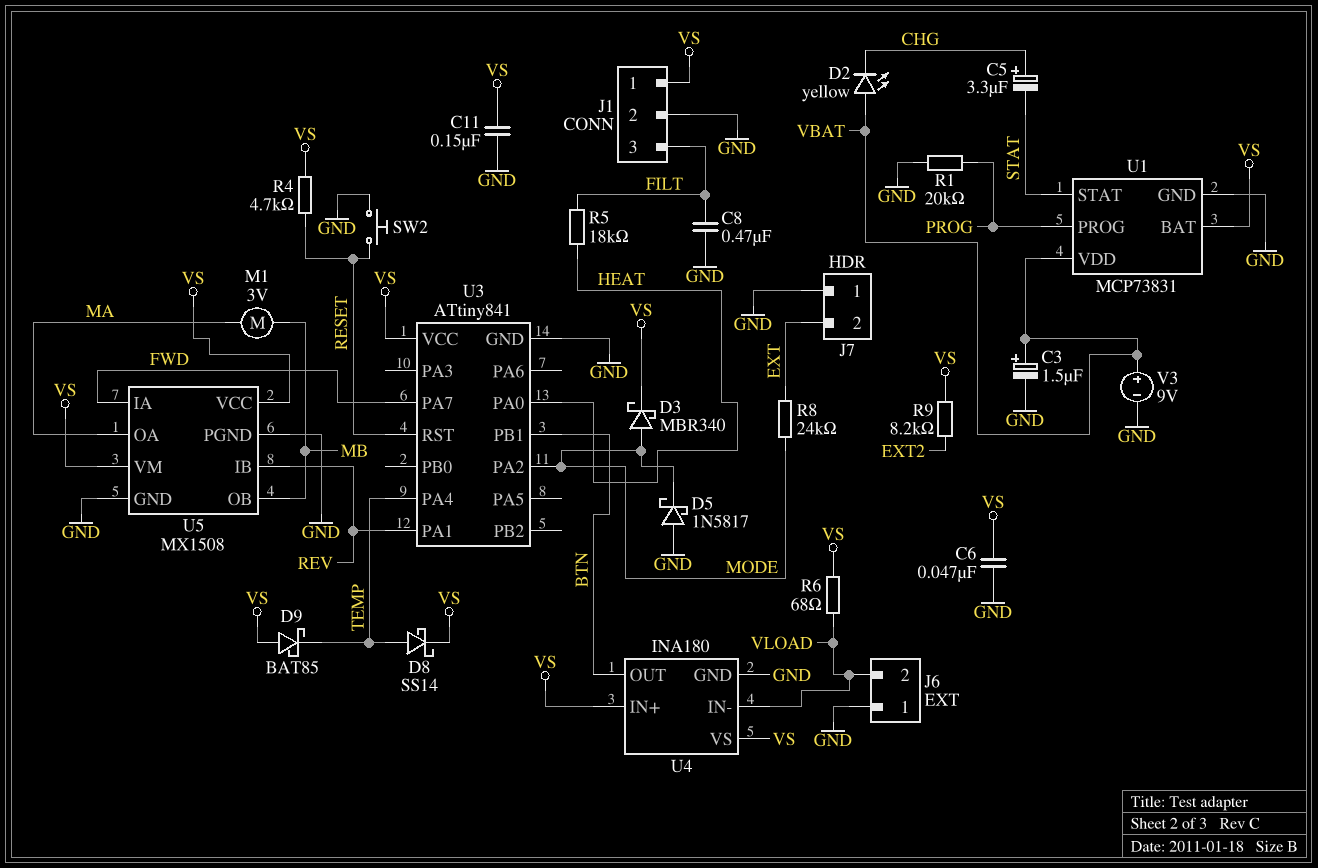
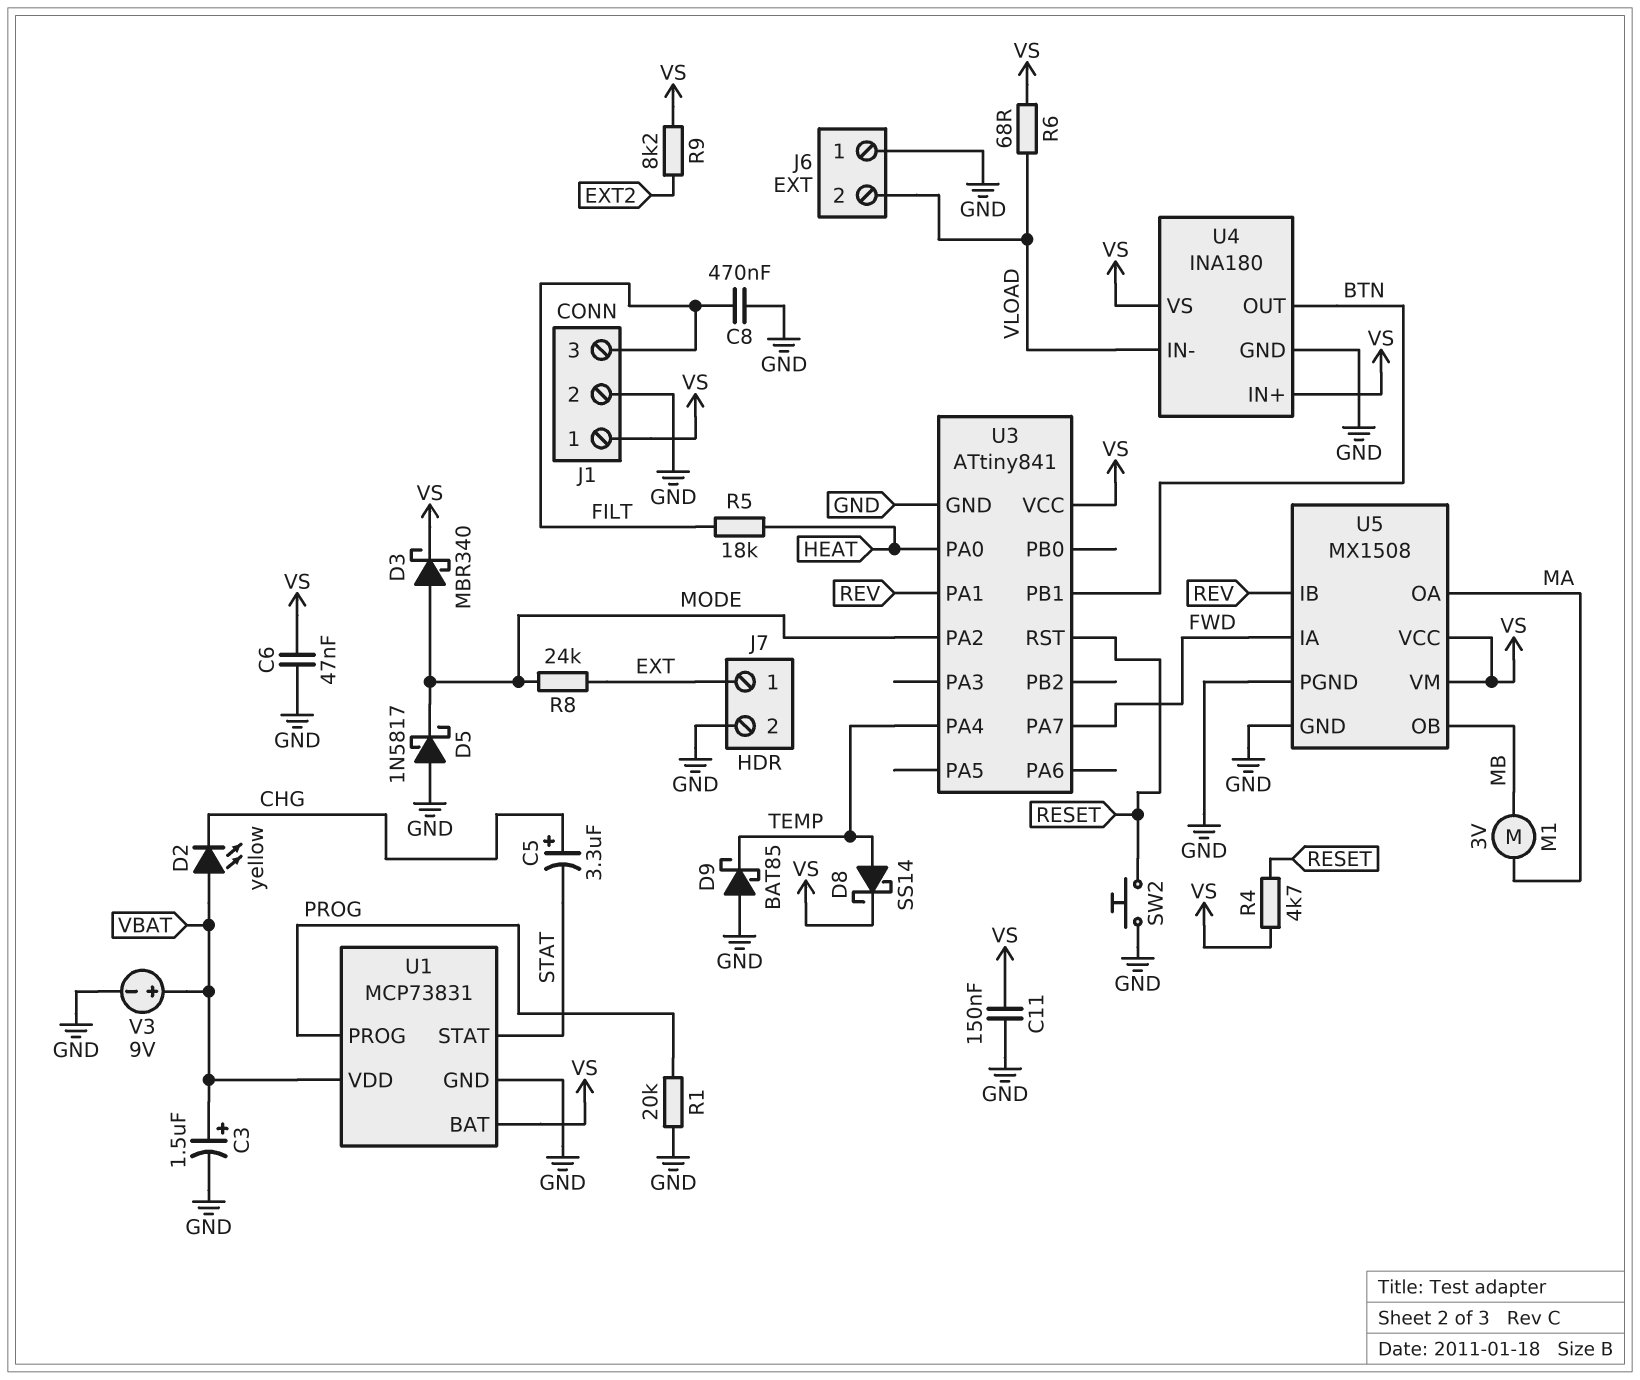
D9: schottky BAT85 (A VS, K TEMP) -> schottky BAT85 (A GND, K TEMP)
J7 pin 1: GND -> EXT
J7 pin 2: EXT -> GND

